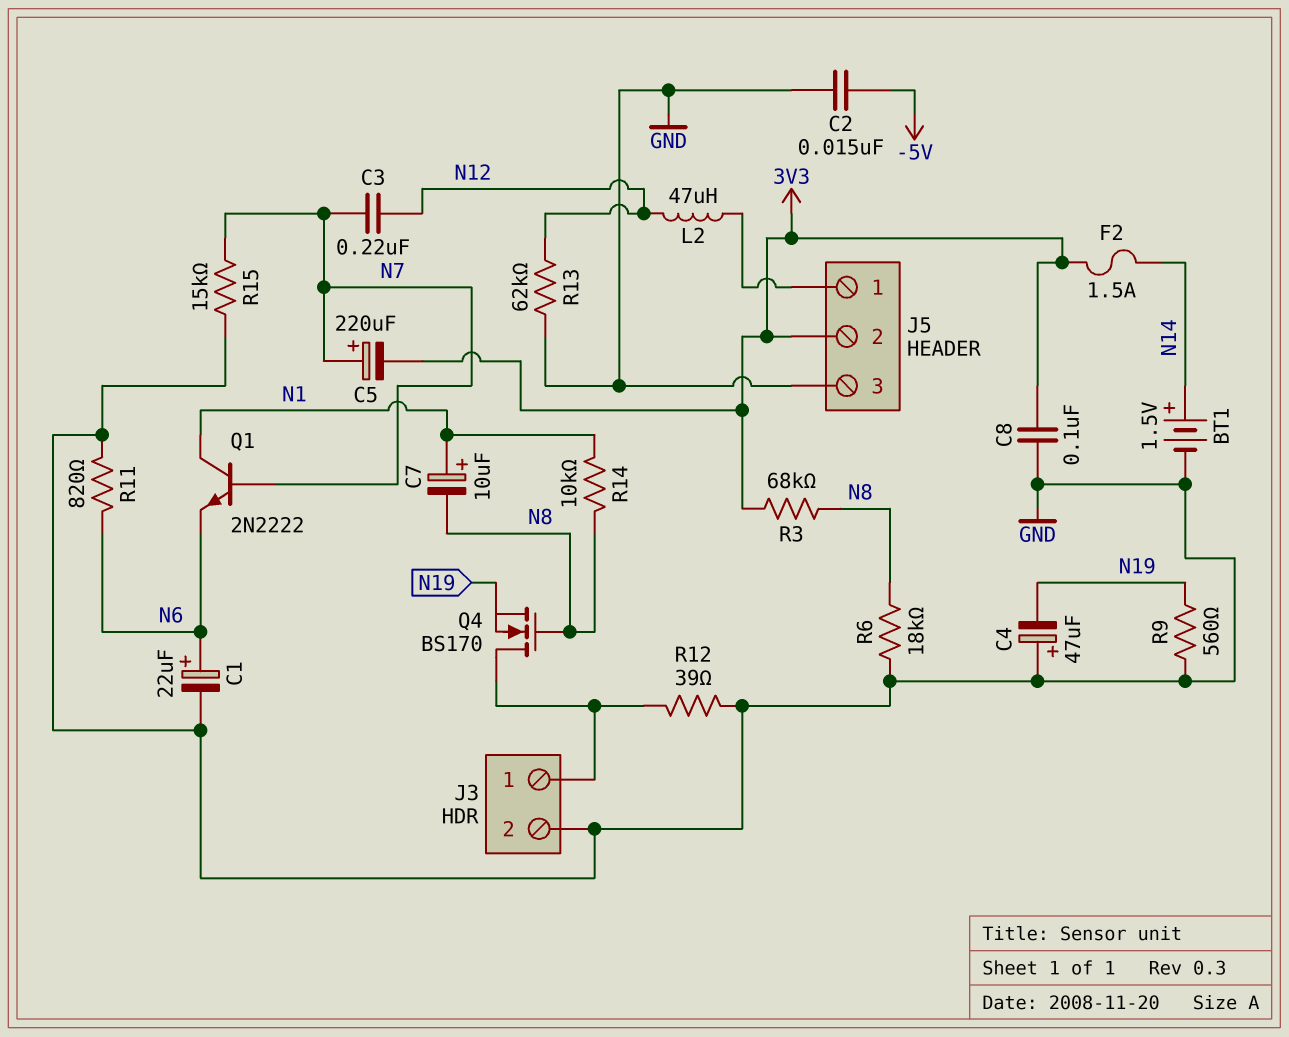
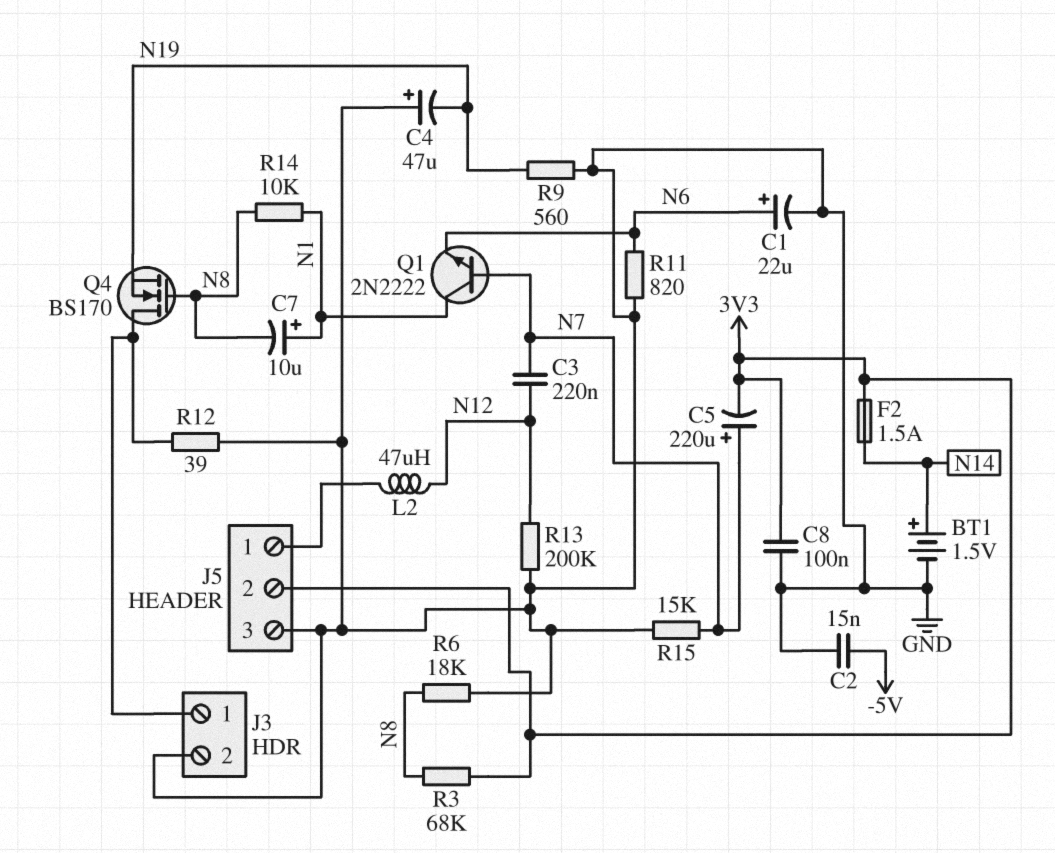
R13: 62k (GND, N12) -> 200k (GND, N12)

